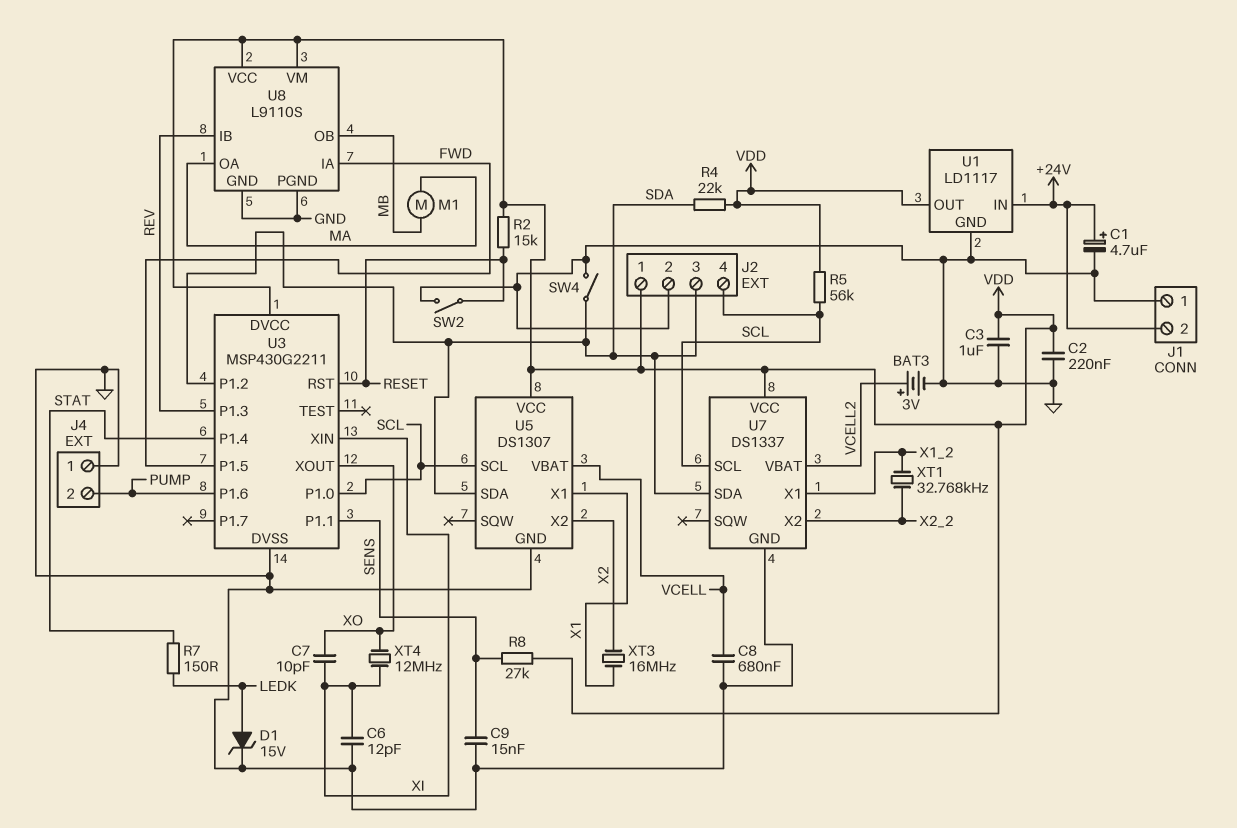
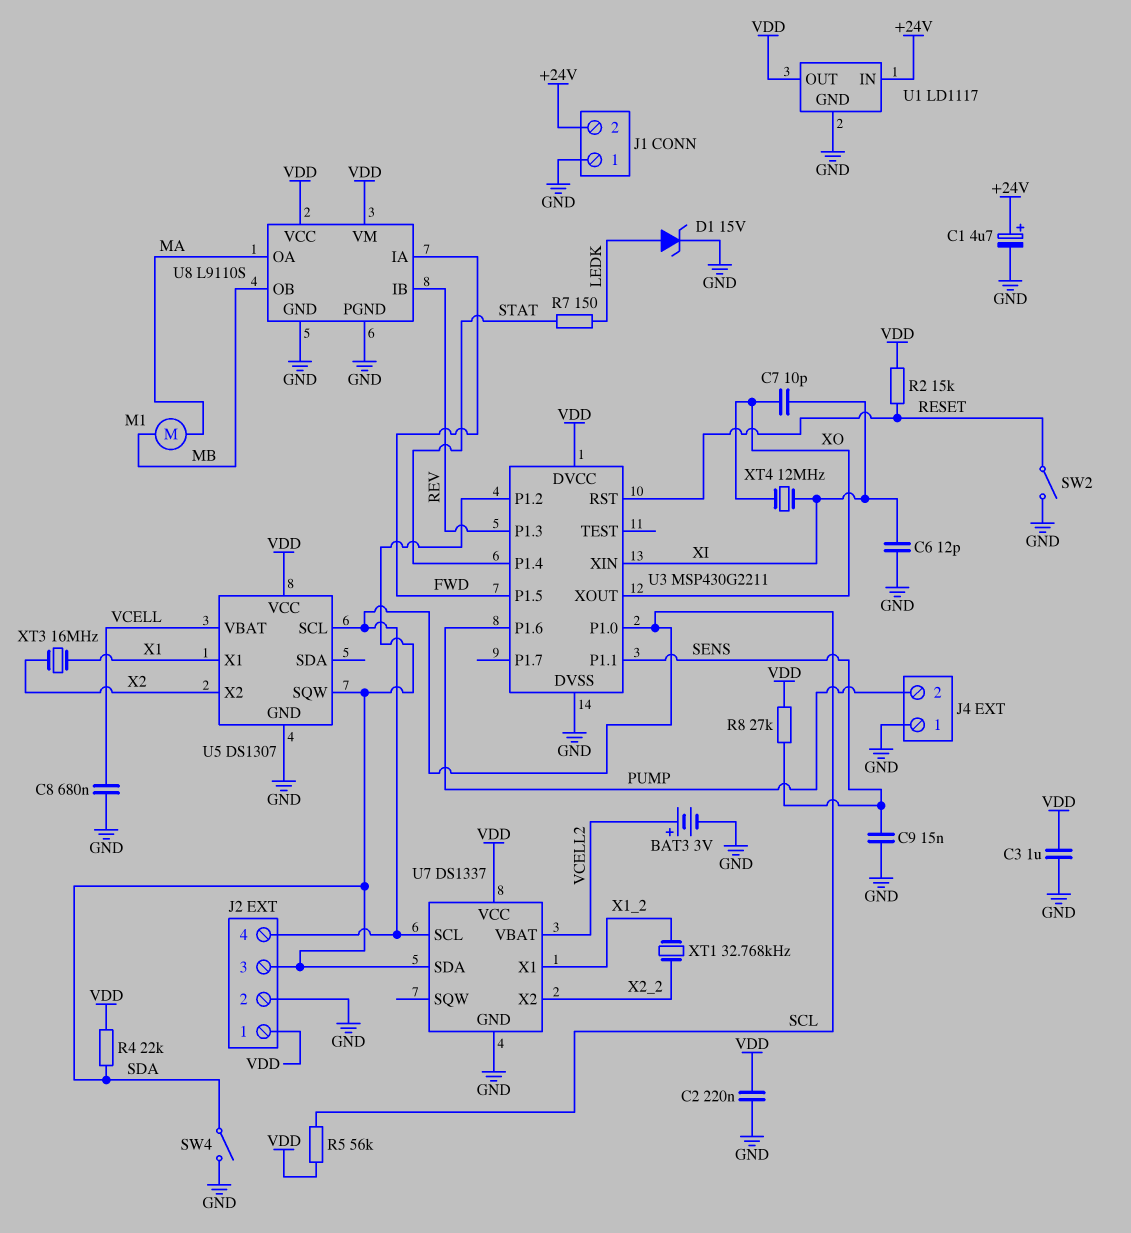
U5 pin SDA: SDA -> none
U5 pin SQW: none -> SDA

